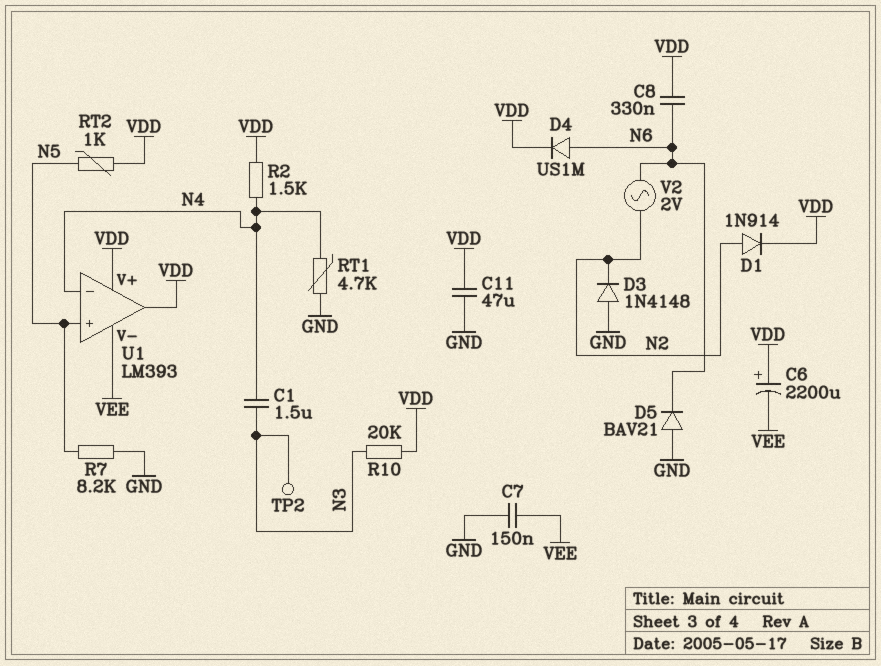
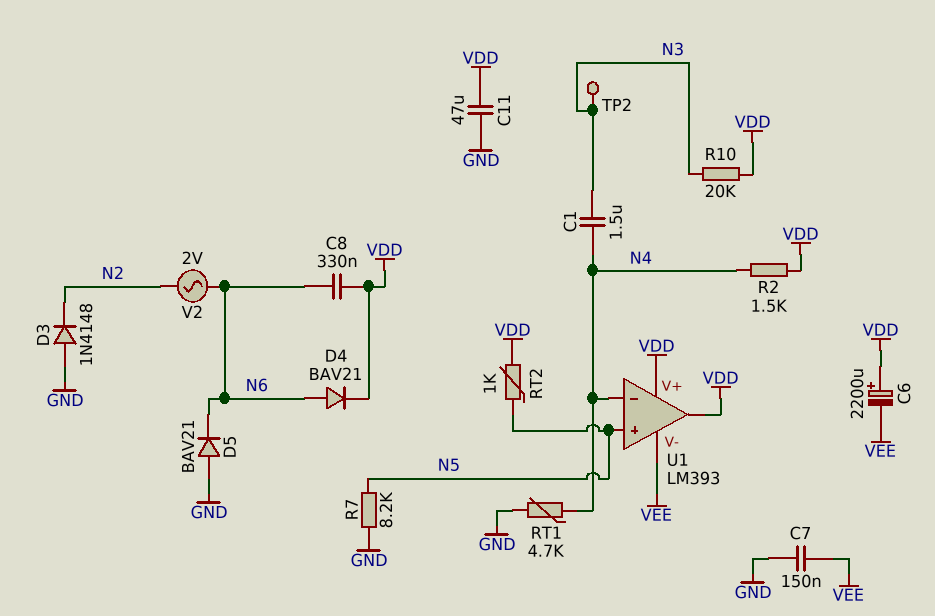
D1: diode 1N914 (A N2, K VDD) -> none
D4: diode US1M (A N6, K VDD) -> diode BAV21 (A N6, K VDD)

